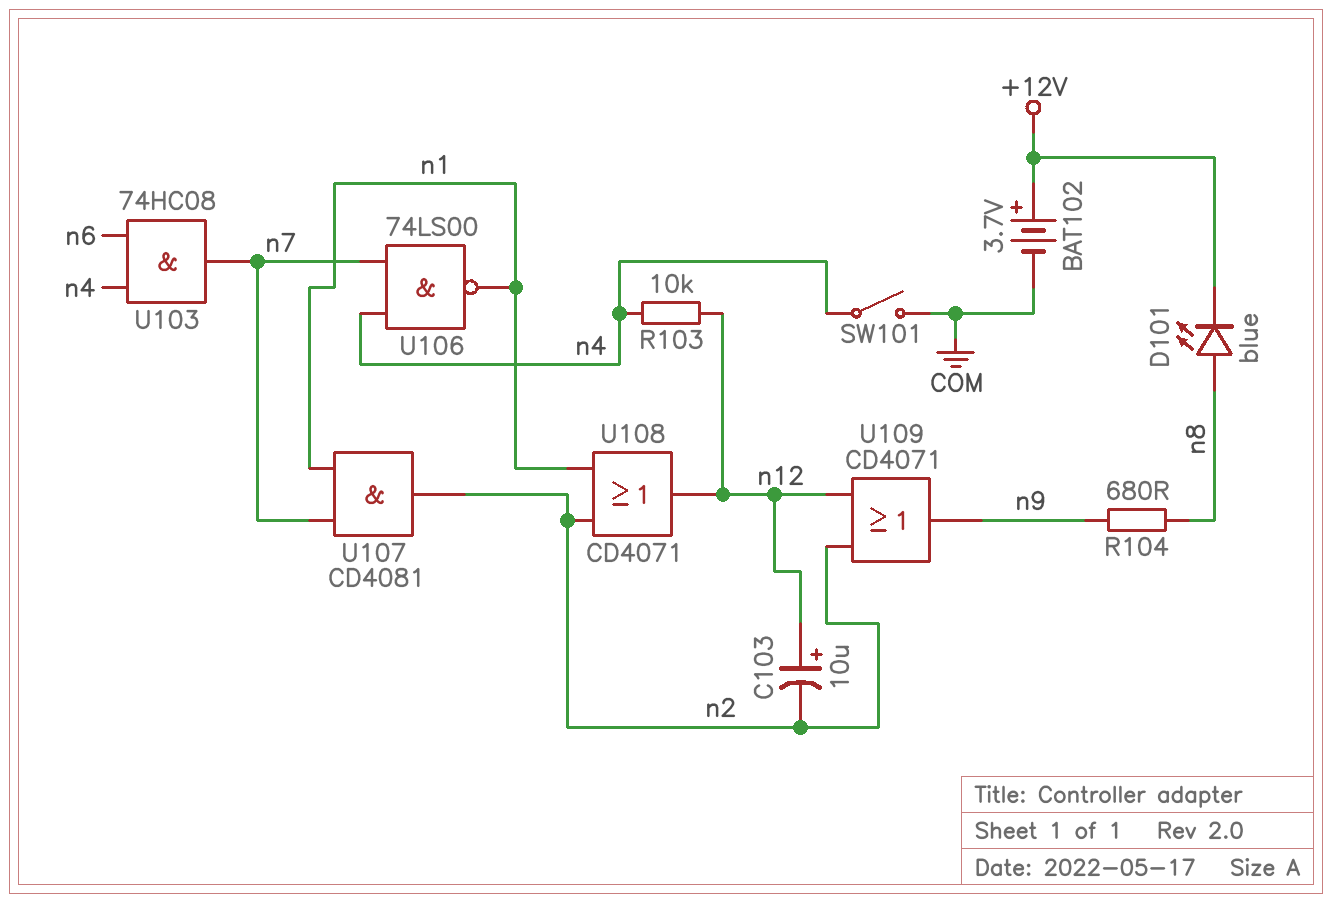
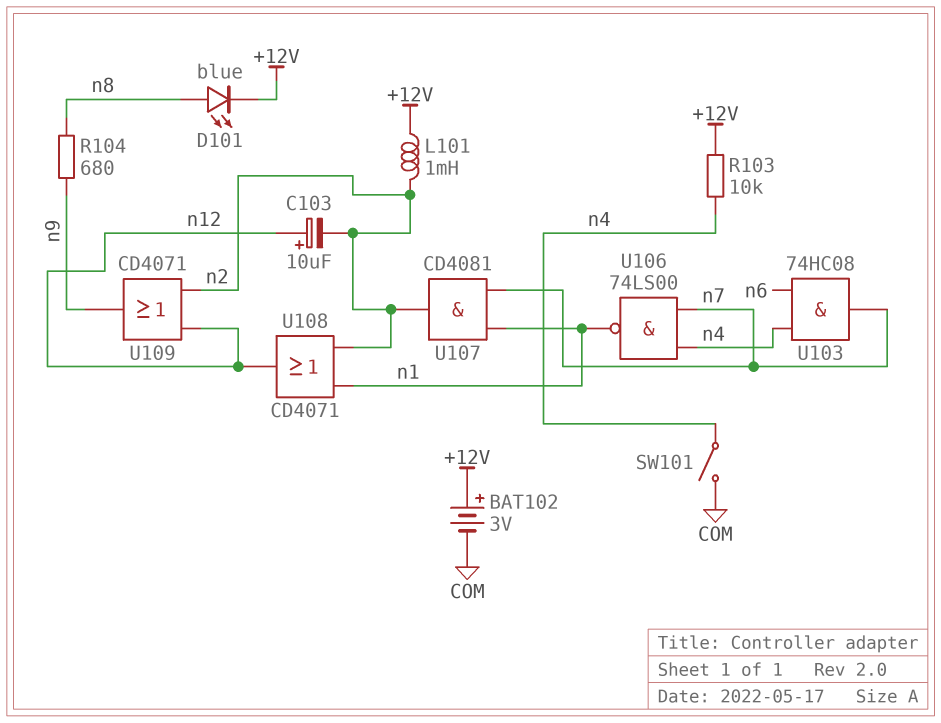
BAT102: 3.7V (plus +12V, minus COM) -> 3V (plus +12V, minus COM)
L101: none -> 1mH (+12V, n2)
R103: 10k (n4, n12) -> 10k (+12V, n4)

